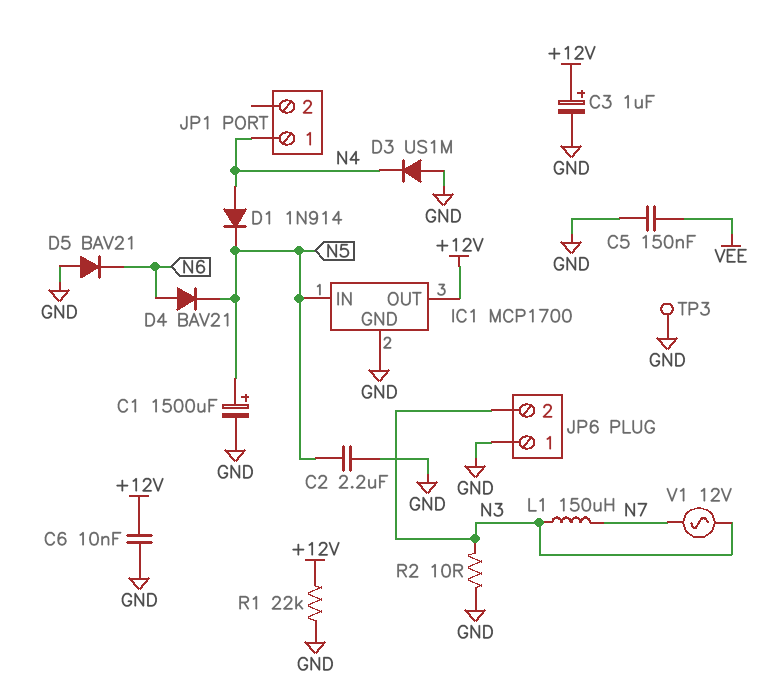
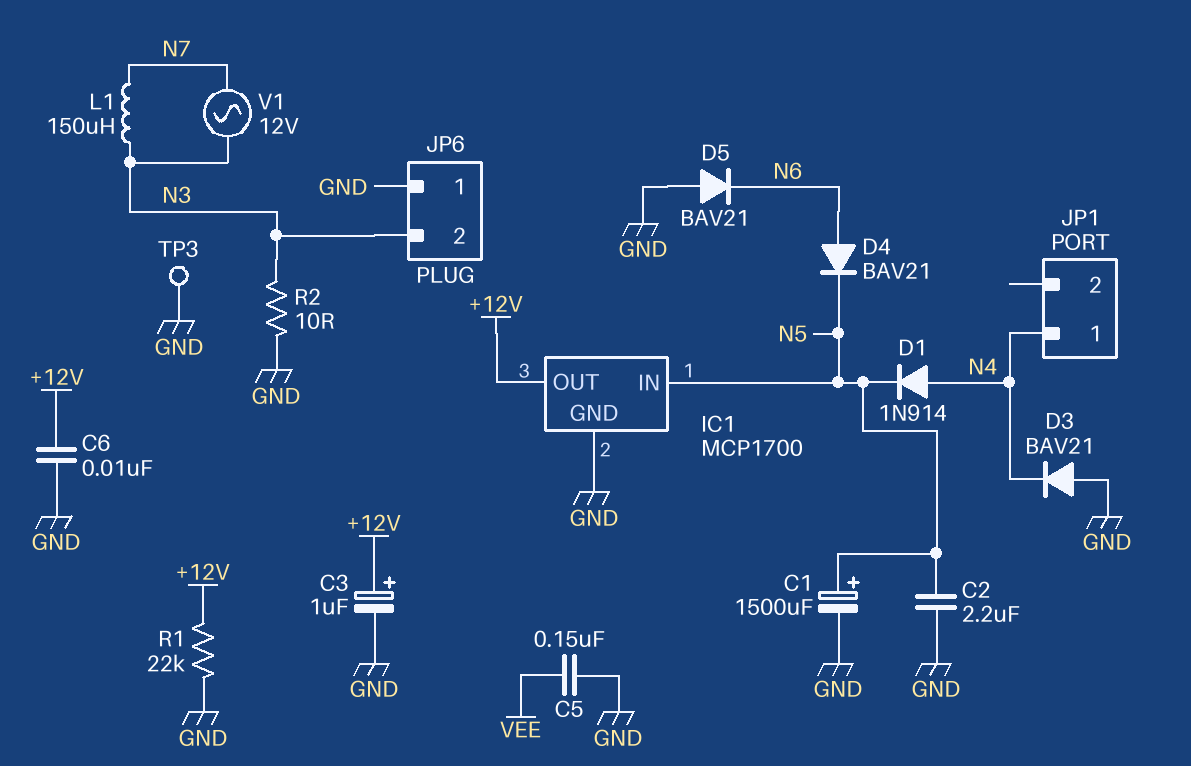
D3: diode US1M (A GND, K N4) -> diode BAV21 (A GND, K N4)

